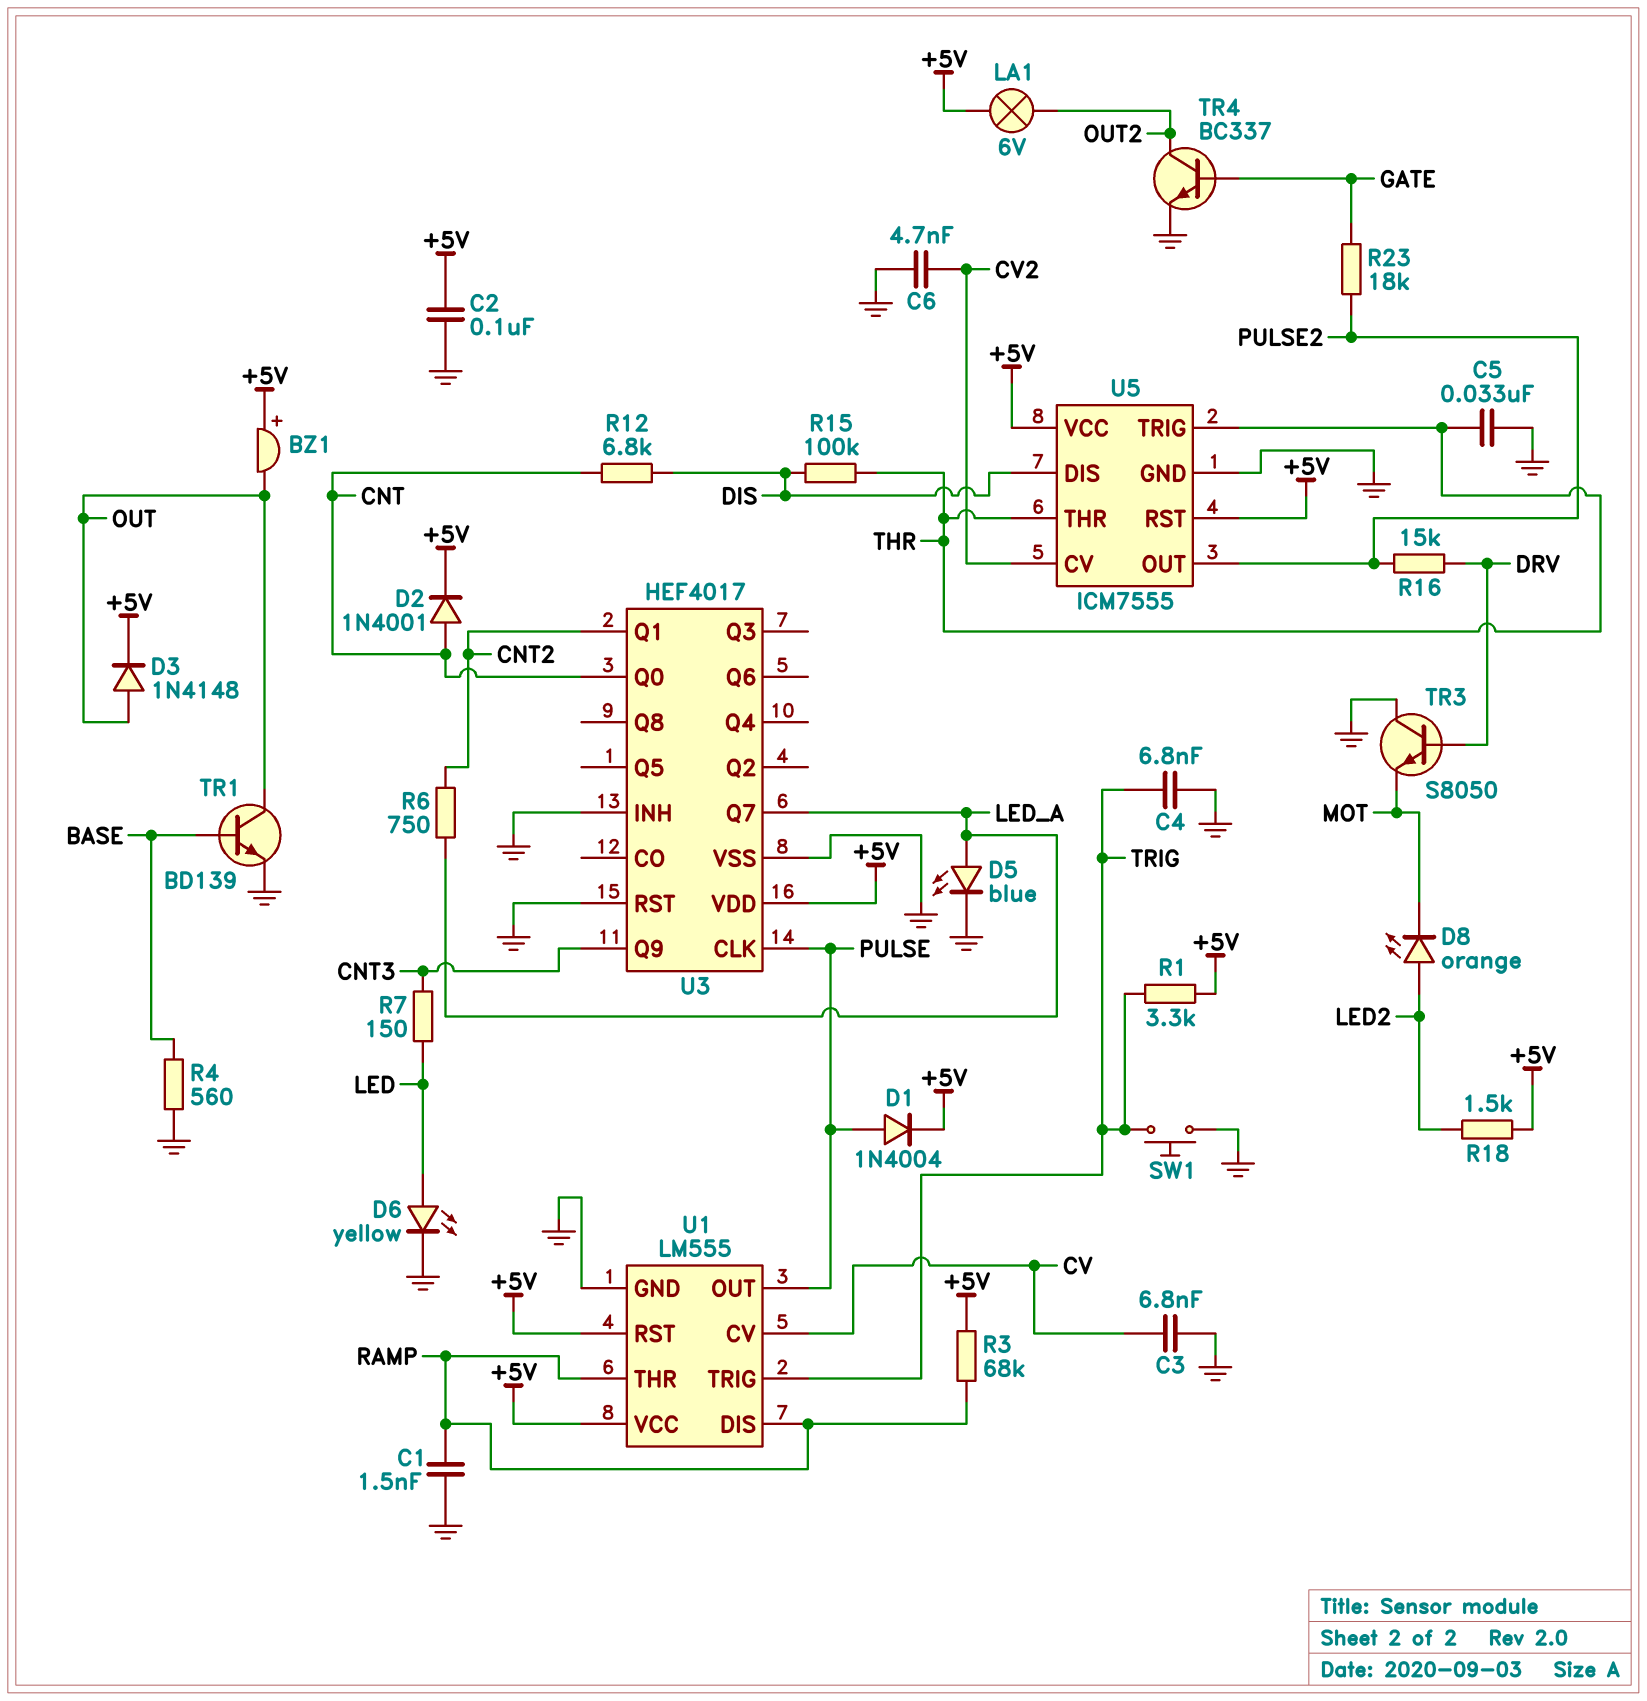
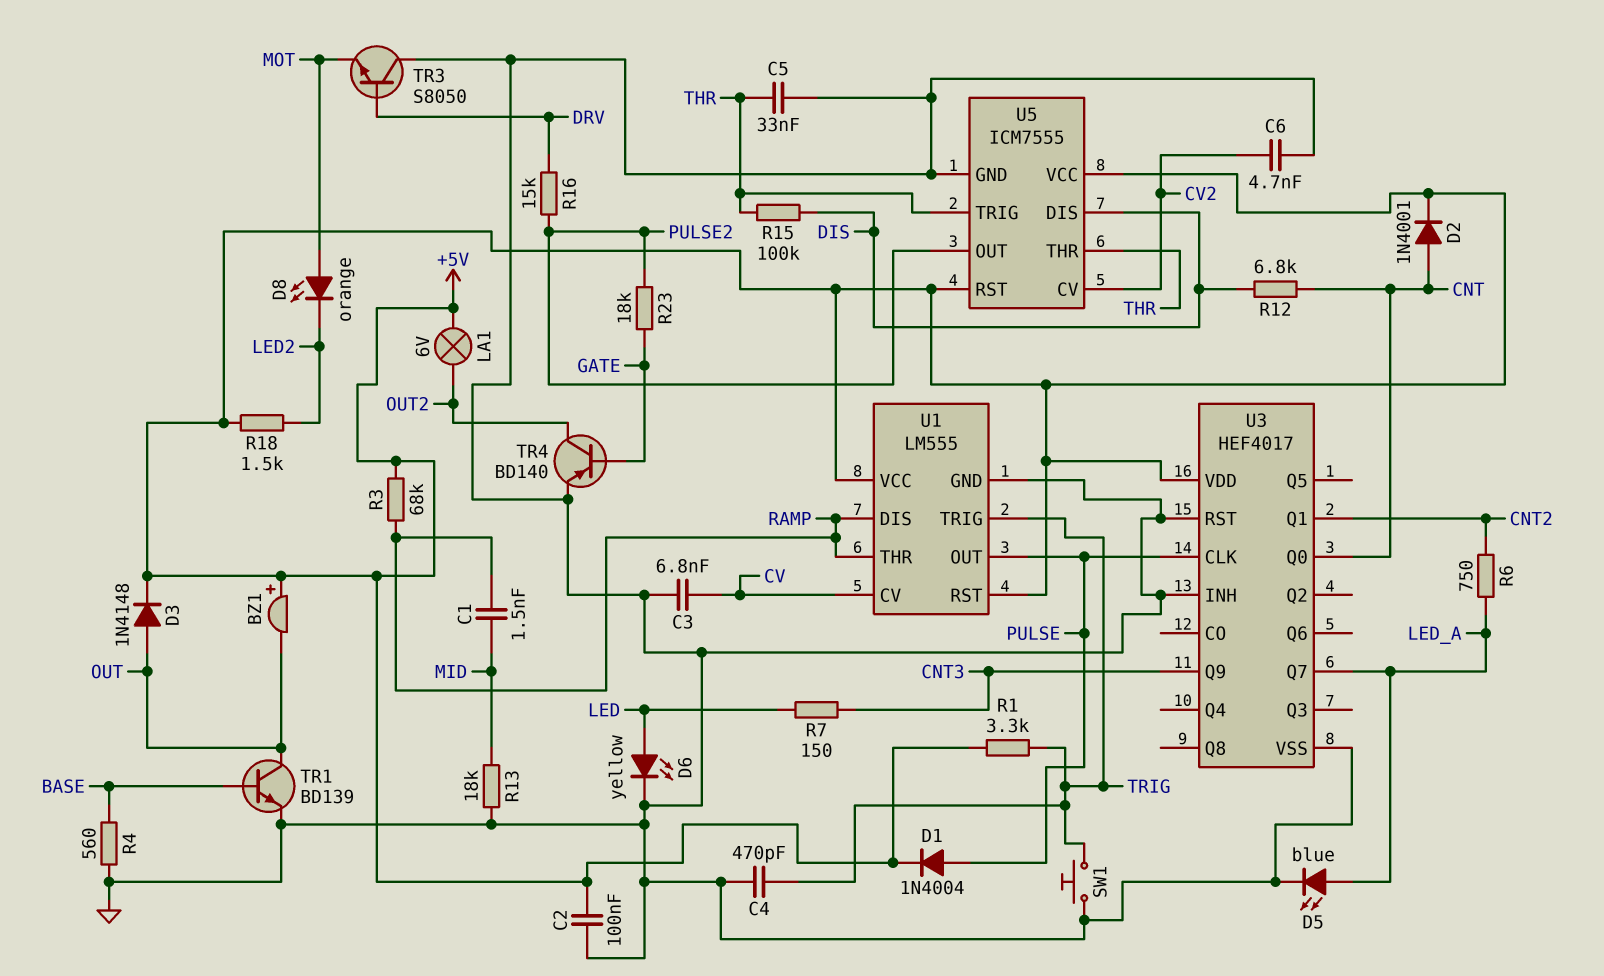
C1: 1.5nF (GND, RAMP) -> 1.5nF (MID, RAMP)
C4: 6.8nF (GND, TRIG) -> 470pF (GND, TRIG)
D8: LED orange (A LED2, K MOT) -> LED orange (A MOT, K LED2)
R13: none -> 18k (GND, MID)
TR4: NPN BC337 (B GATE, C OUT2, E GND) -> PNP BD140 (B GATE, C OUT2, E GND)

